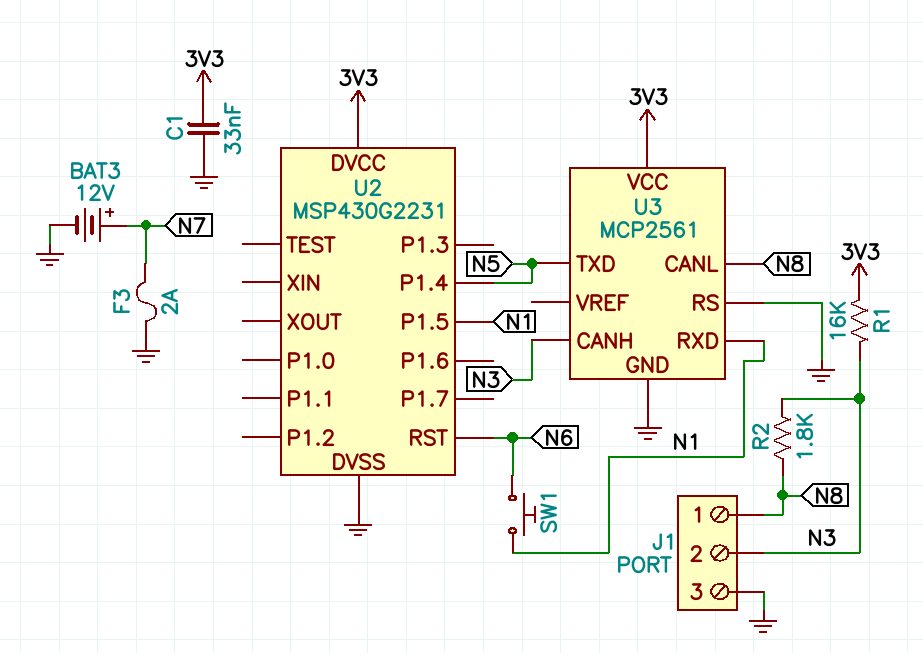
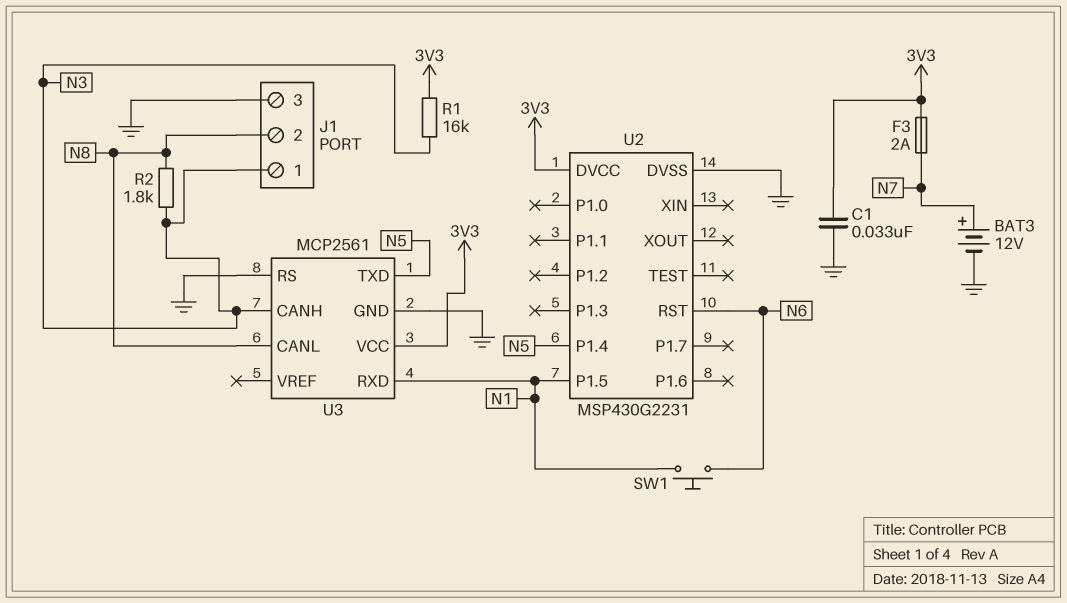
F3: 2A (GND, N7) -> 2A (3V3, N7)
J1 pin 1: N8 -> N3
J1 pin 2: N3 -> N8

